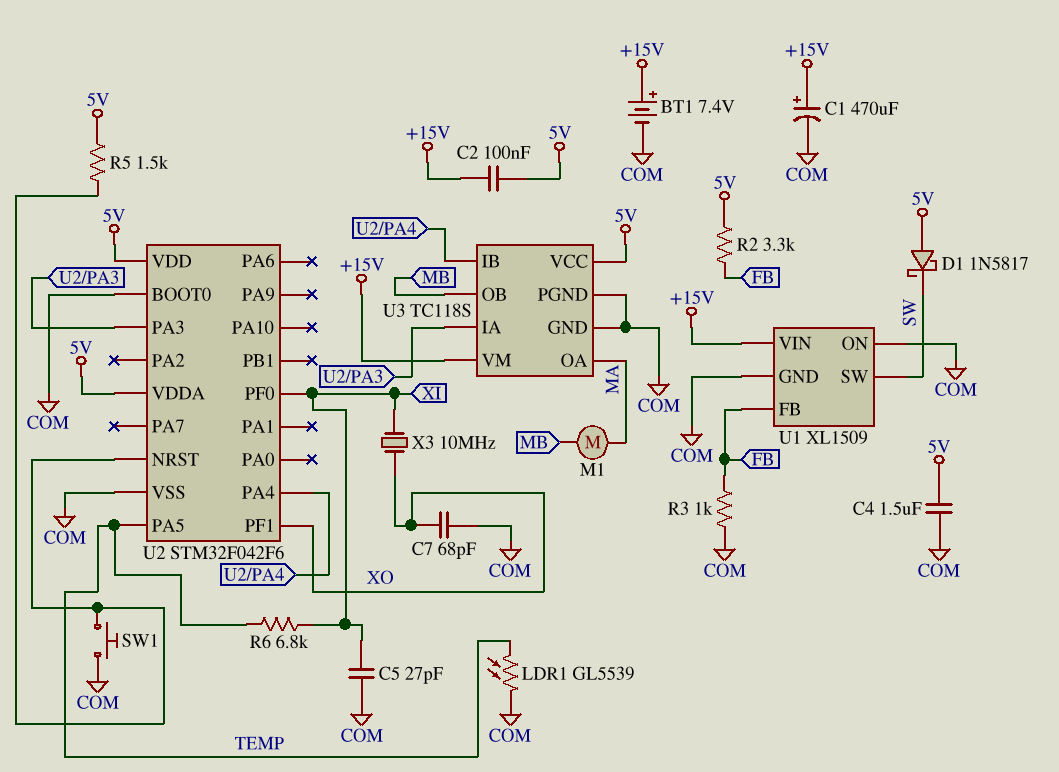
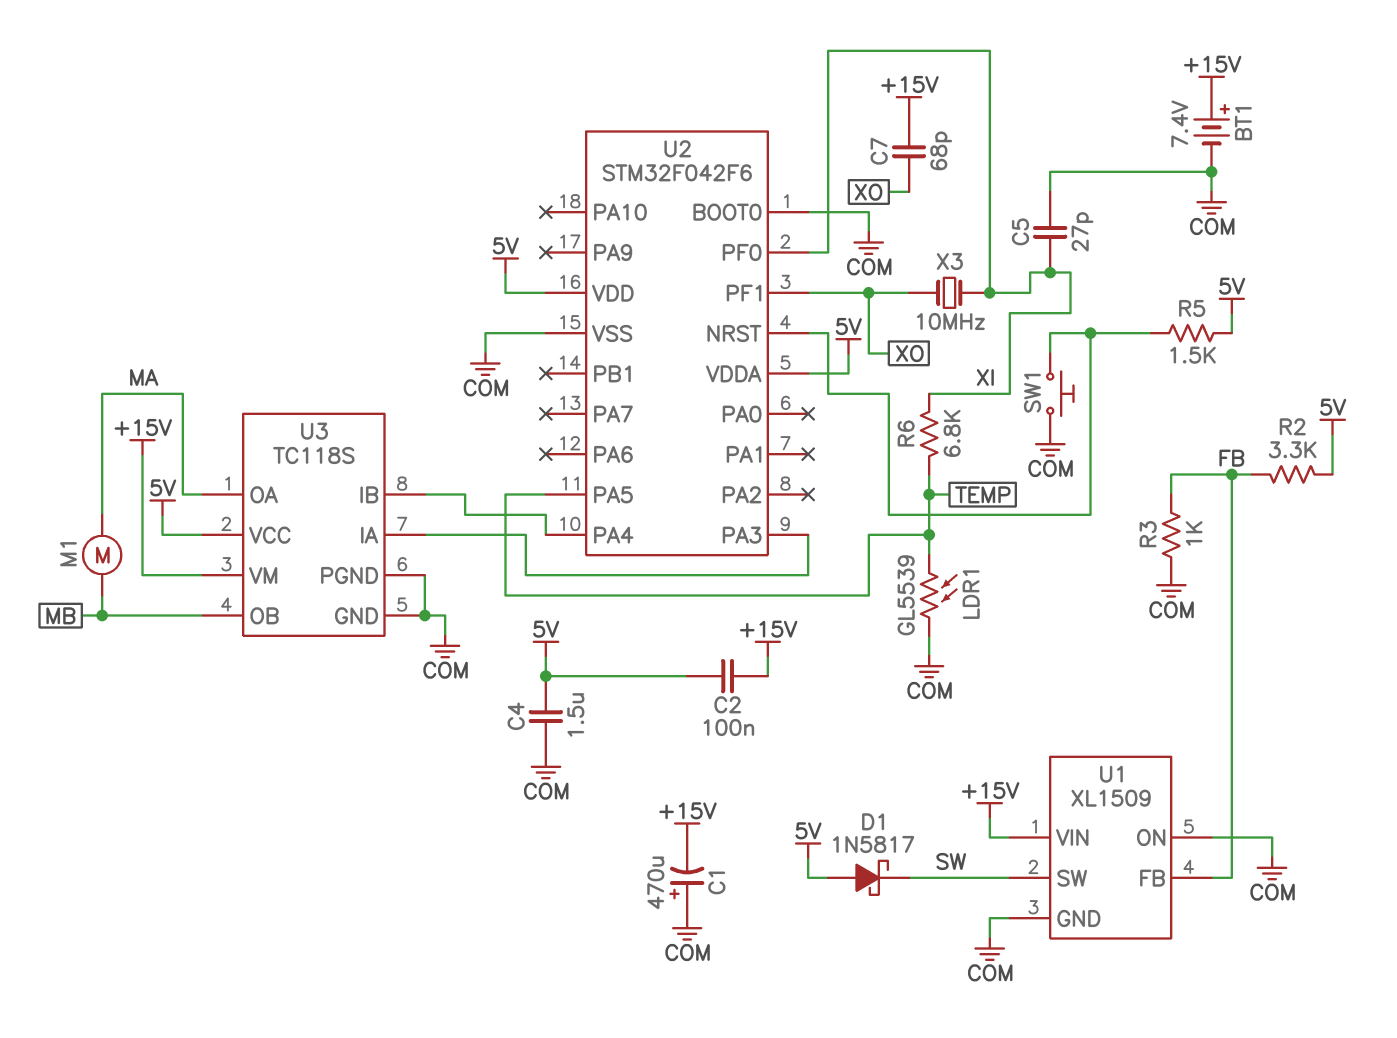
C1: 470uF (plus +15V, minus COM) -> 470uF (plus COM, minus +15V)
C7: 68pF (COM, XO) -> 68pF (+15V, XO)

